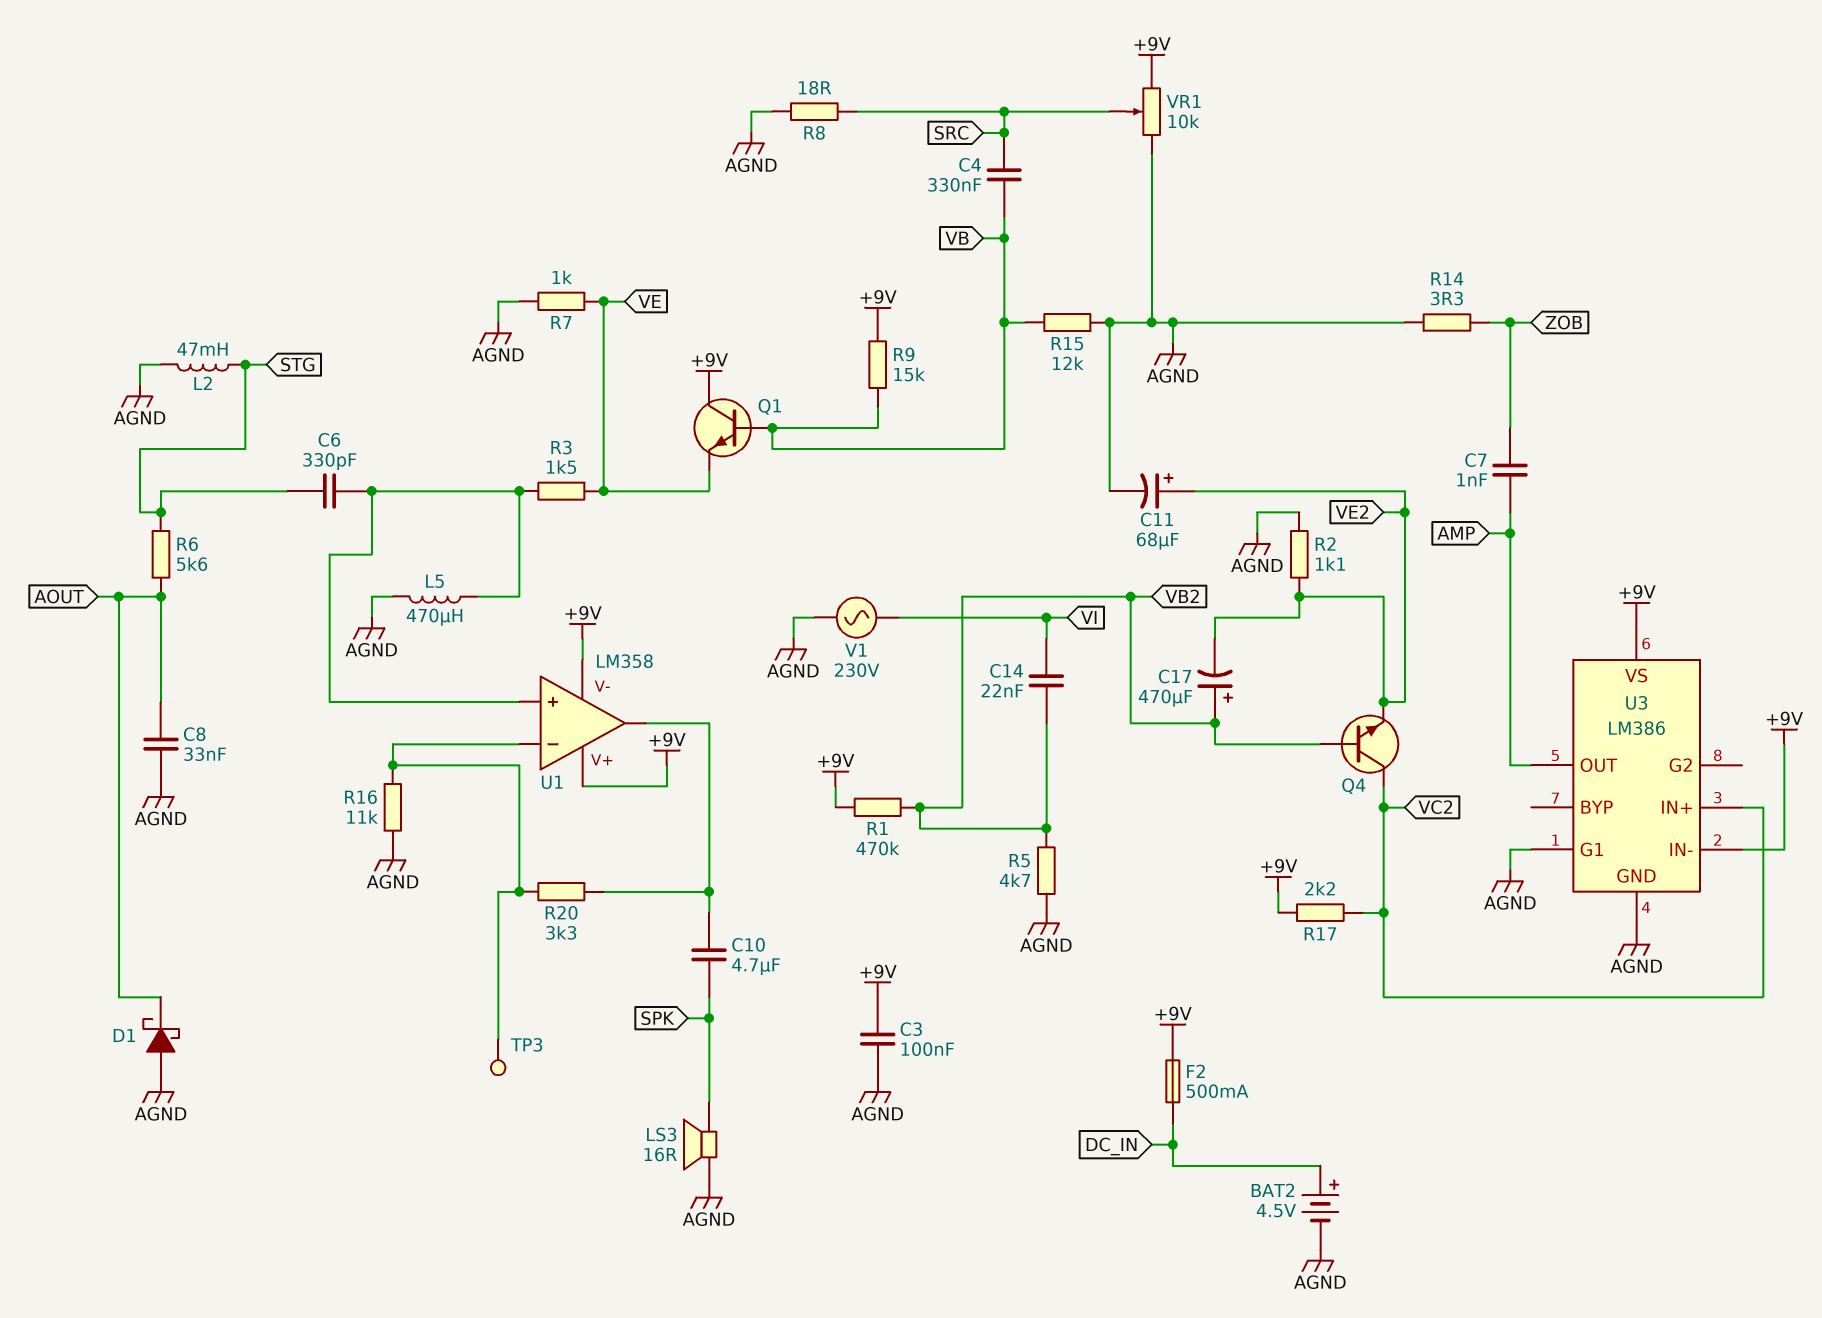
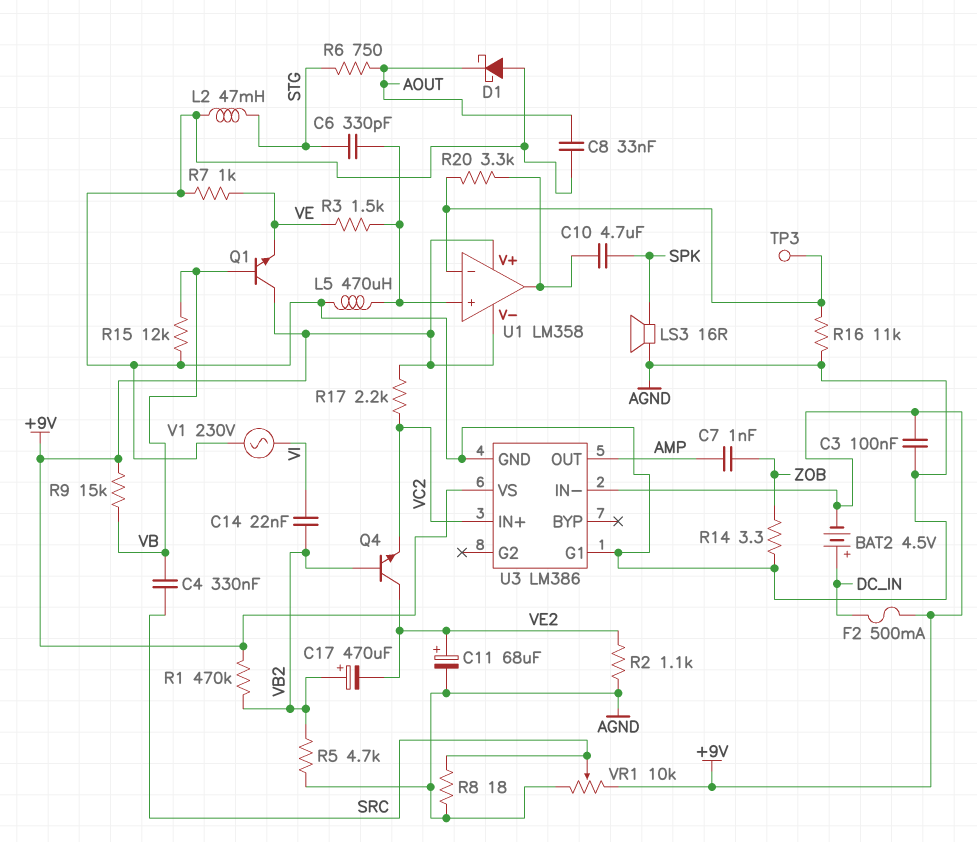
BAT2: 4.5V (plus DC_IN, minus AGND) -> 4.5V (plus DC_IN, minus +9V)
Q4: NPN (B VB2, C VC2, E VE2) -> NPN (B VB2, C VE2, E VC2)
R6: 5.6k (AOUT, STG) -> 750 (AOUT, STG)

